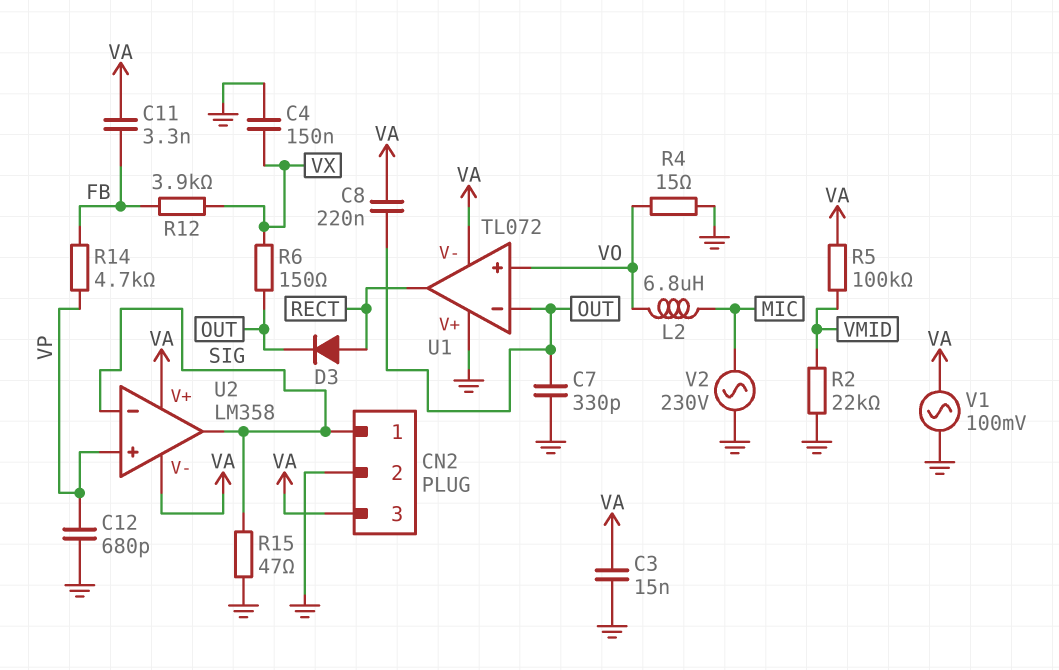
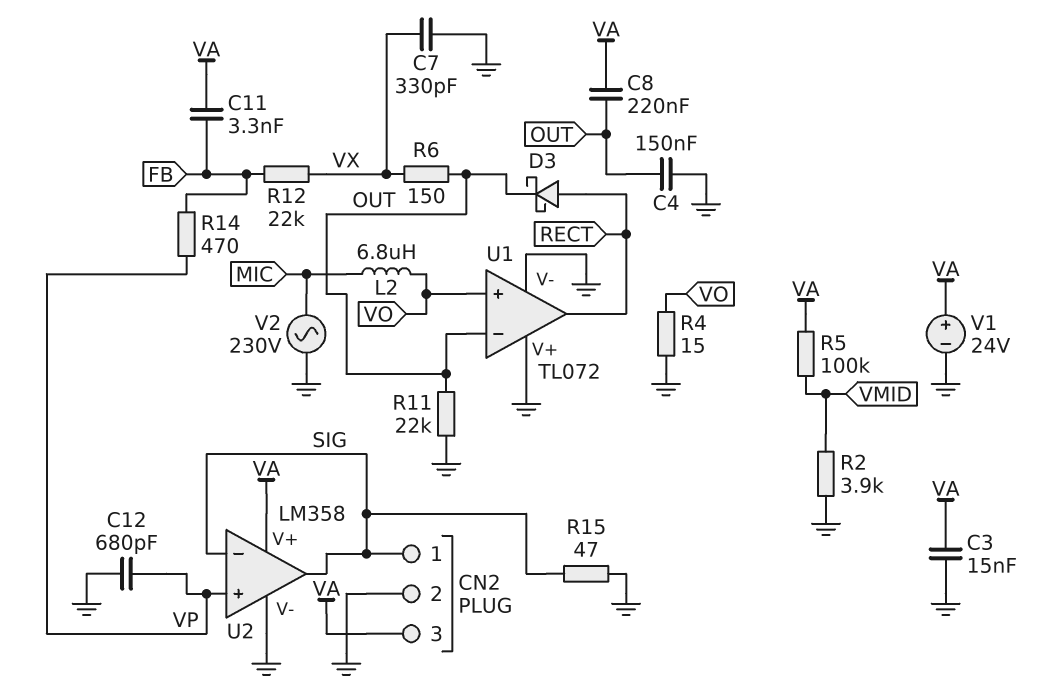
C4: 150nF (GND, VX) -> 150nF (GND, OUT)
C7: 330pF (GND, OUT) -> 330pF (GND, VX)
D3: diode (A RECT, K OUT) -> schottky (A RECT, K OUT)
R2: 22k (GND, VMID) -> 3.9k (GND, VMID)
R11: none -> 22k (GND, OUT)
R12: 3.9k (FB, VX) -> 22k (FB, VX)
R14: 4.7k (FB, VP) -> 470 (FB, VP)
U1 pin V-: VA -> GND
U2 pin V-: VA -> GND
V1: AC 100mV (GND, VA) -> 24V (plus VA, minus GND)

